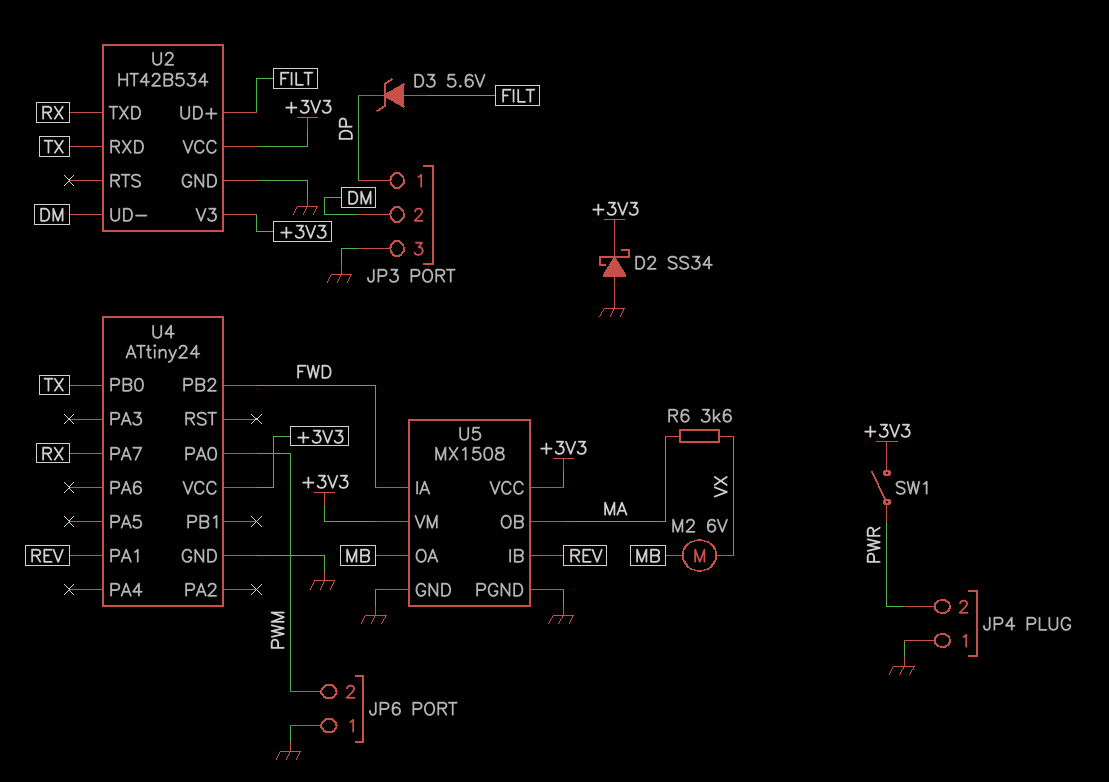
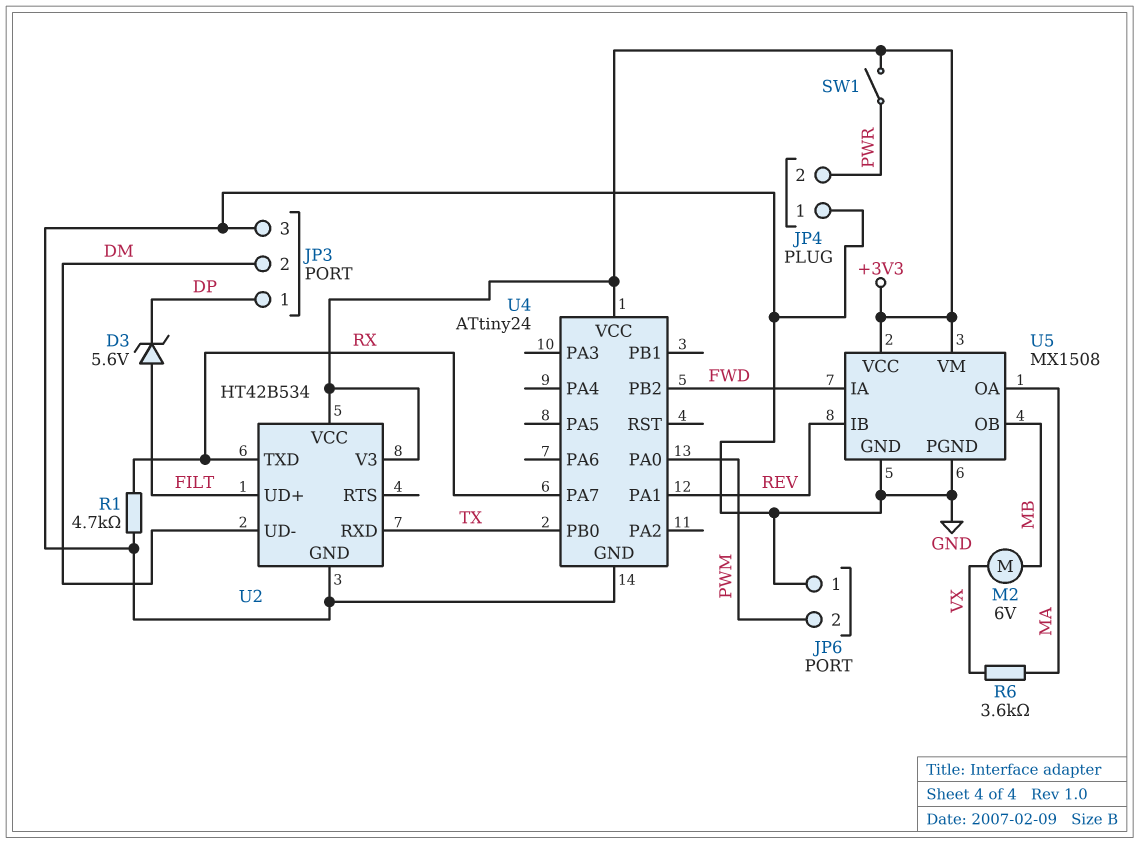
D2: schottky SS34 (A GND, K +3V3) -> none
R1: none -> 4.7k (GND, RX)
U5 pin OA: MB -> MA
U5 pin OB: MA -> MB

